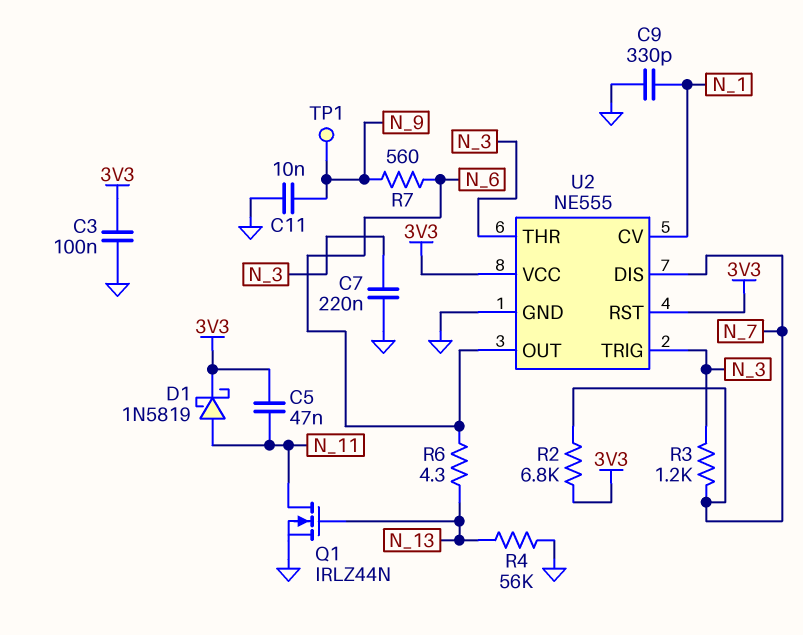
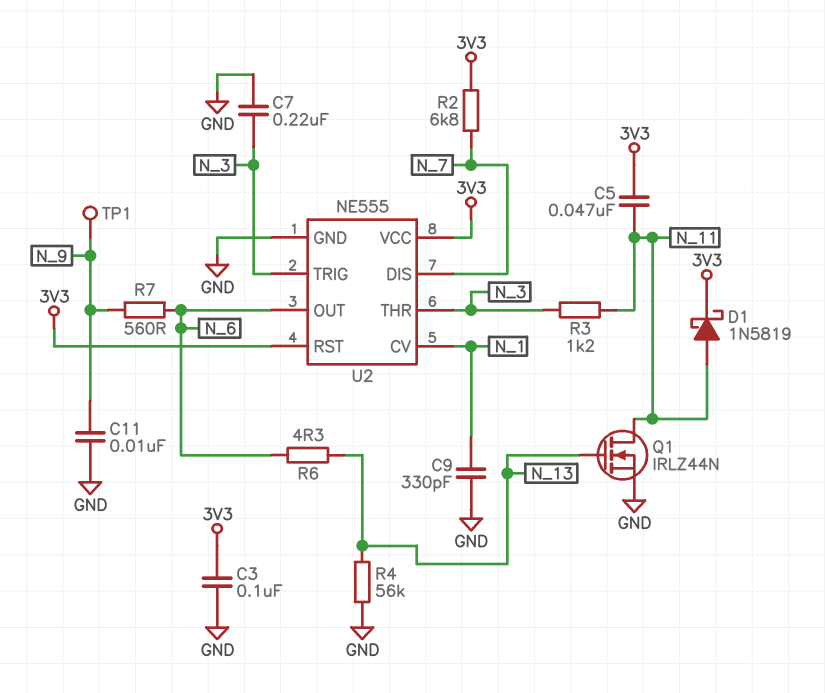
R3: 1.2k (N_3, N_7) -> 1.2k (N_3, N_11)

